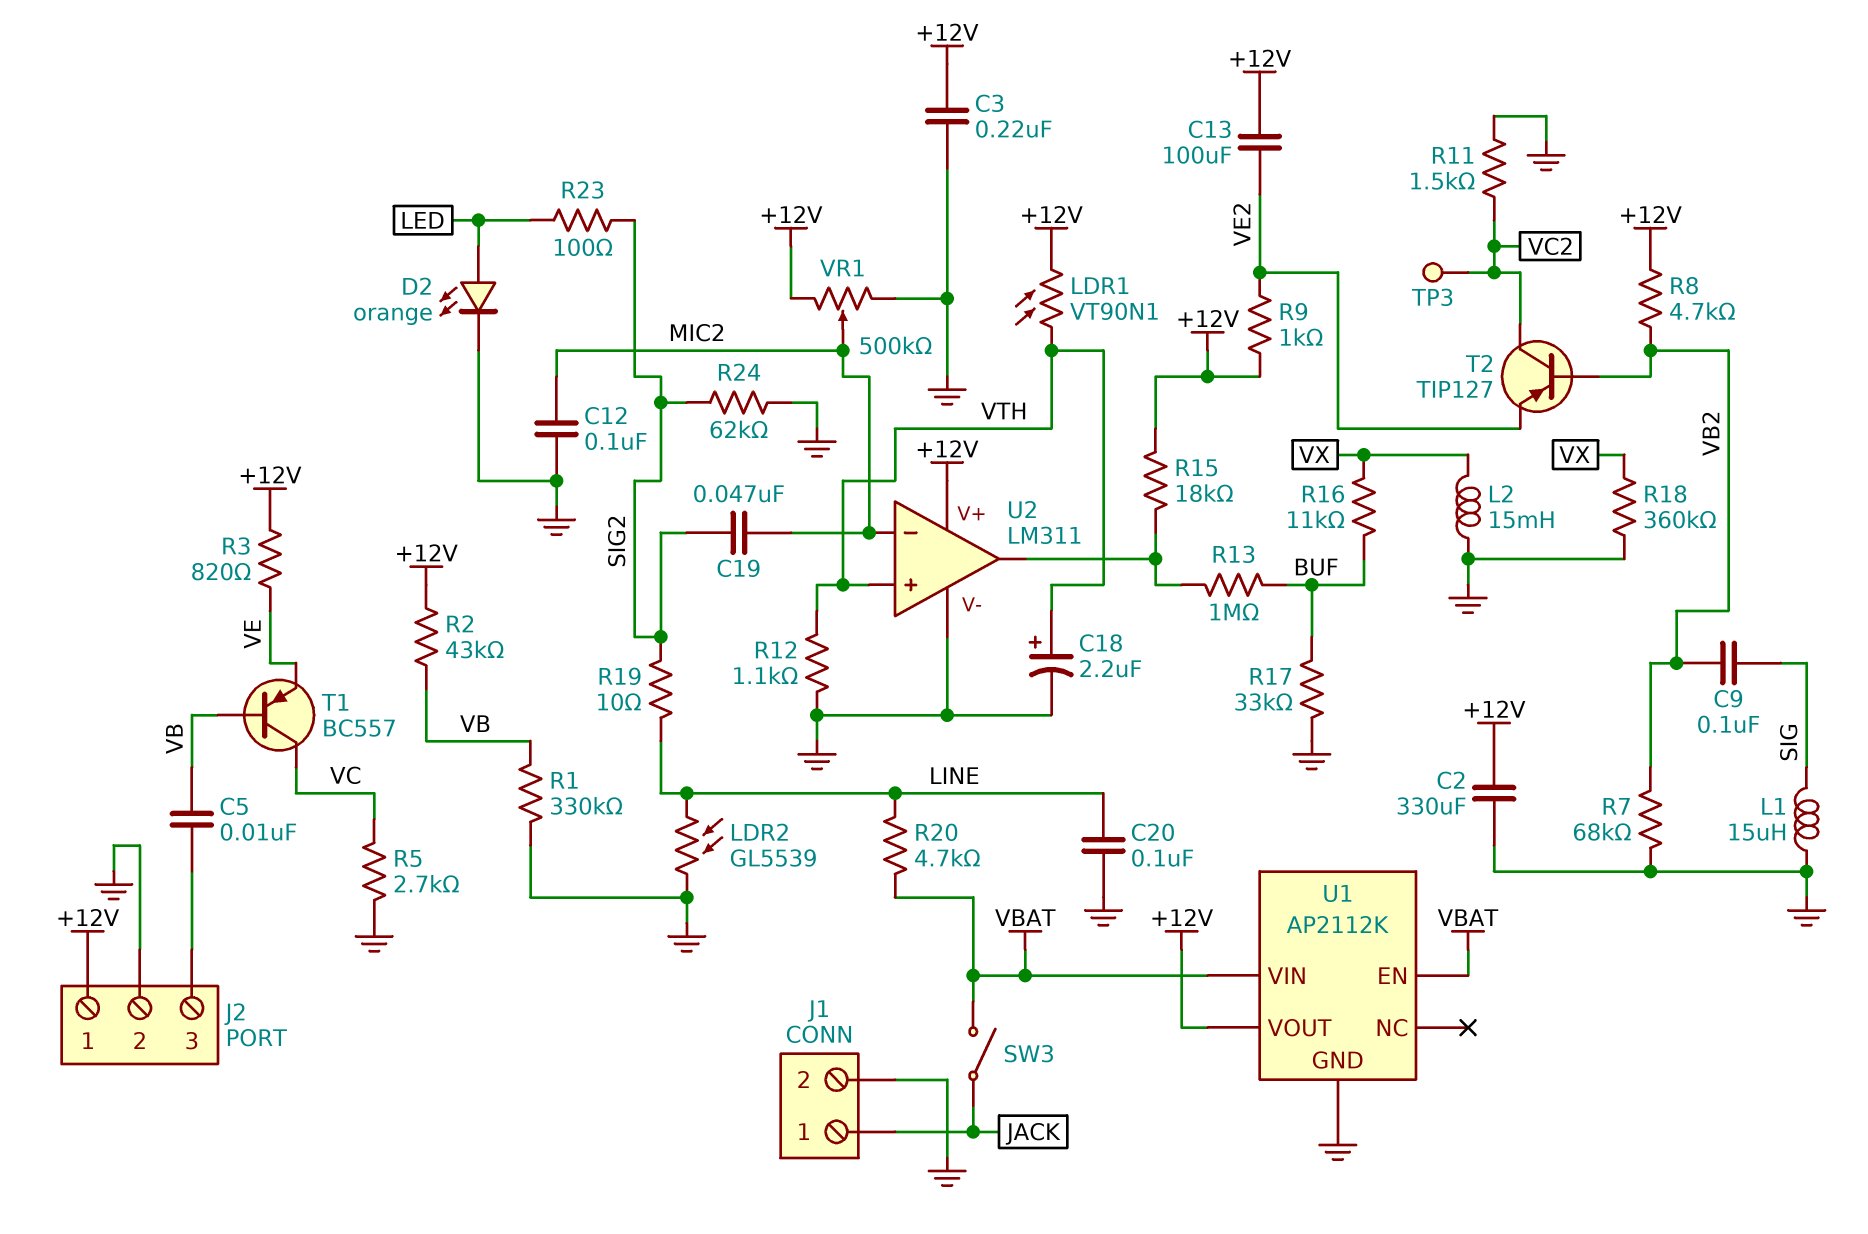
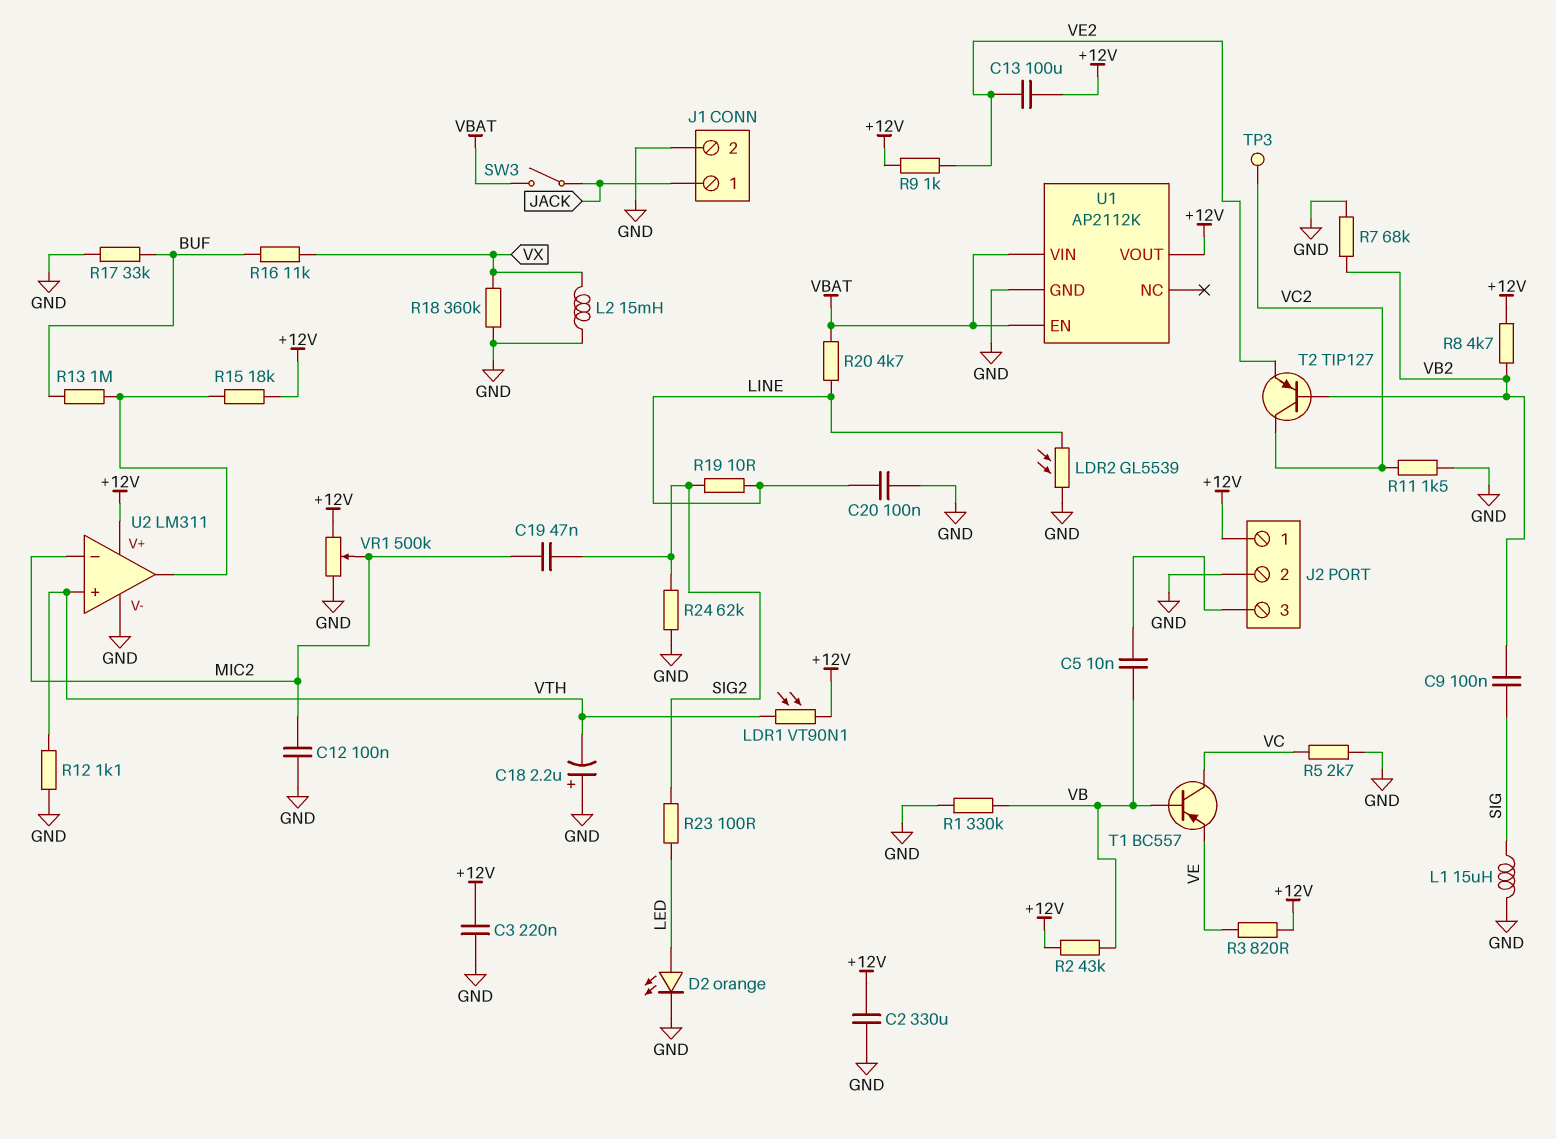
C18: 2.2uF (plus VTH, minus GND) -> 2.2uF (plus GND, minus VTH)

